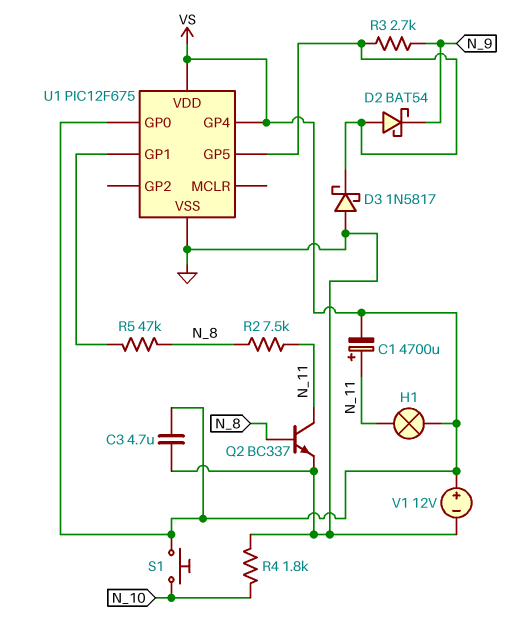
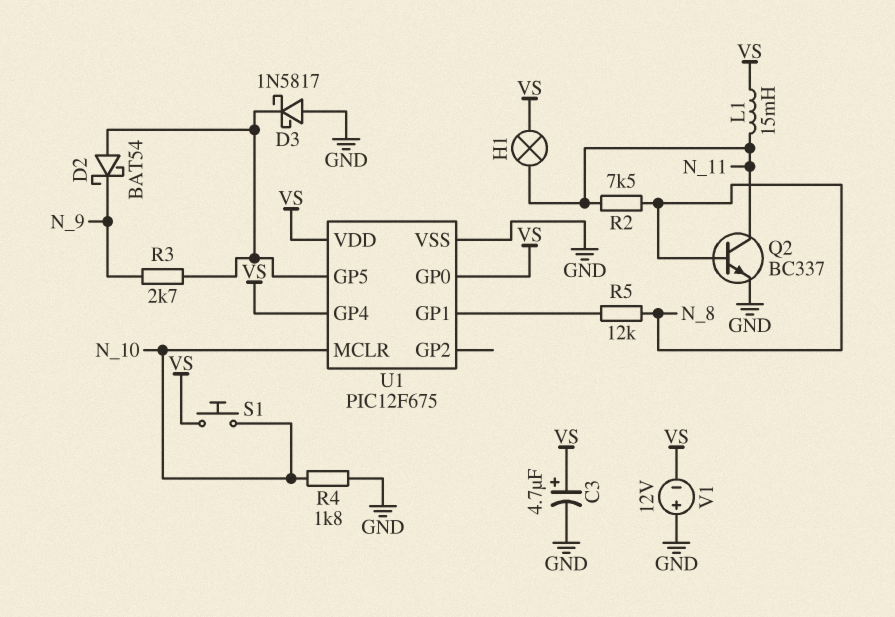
C1: 4700uF (plus N_11, minus VS) -> none
C3: 4.7uF (GND, VS) -> 4.7uF (plus VS, minus GND)
L1: none -> 15mH (N_11, VS)
R5: 47k (N_8, U1/GP1) -> 12k (N_8, U1/GP1)
U1 pin MCLR: none -> N_10
V1: 12V (plus VS, minus GND) -> 12V (plus GND, minus VS)

